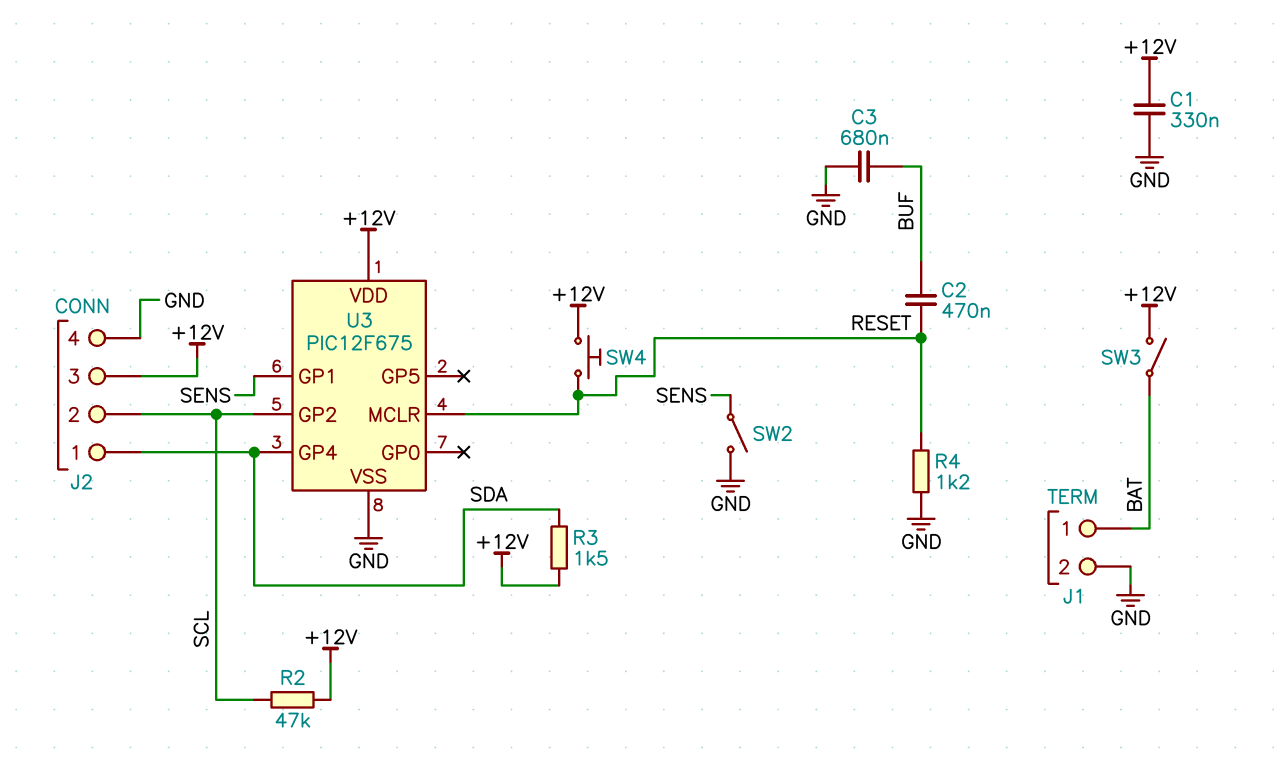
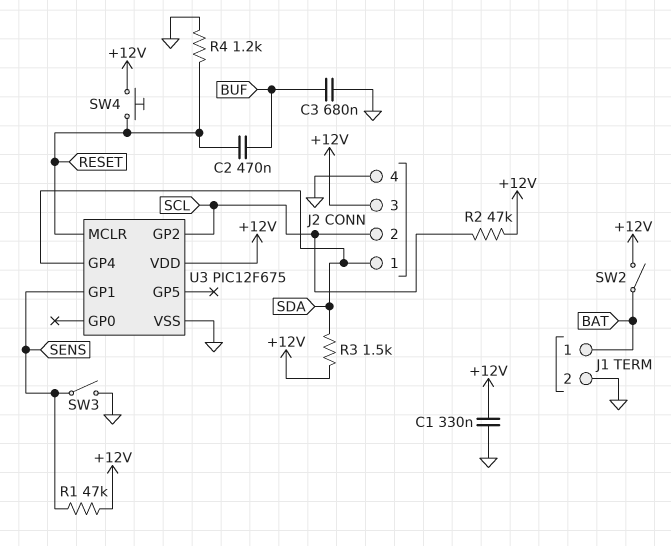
R1: none -> 47k (+12V, SENS)
SW2: switch (GND, SENS) -> switch (+12V, BAT)
SW3: switch (+12V, BAT) -> switch (GND, SENS)

